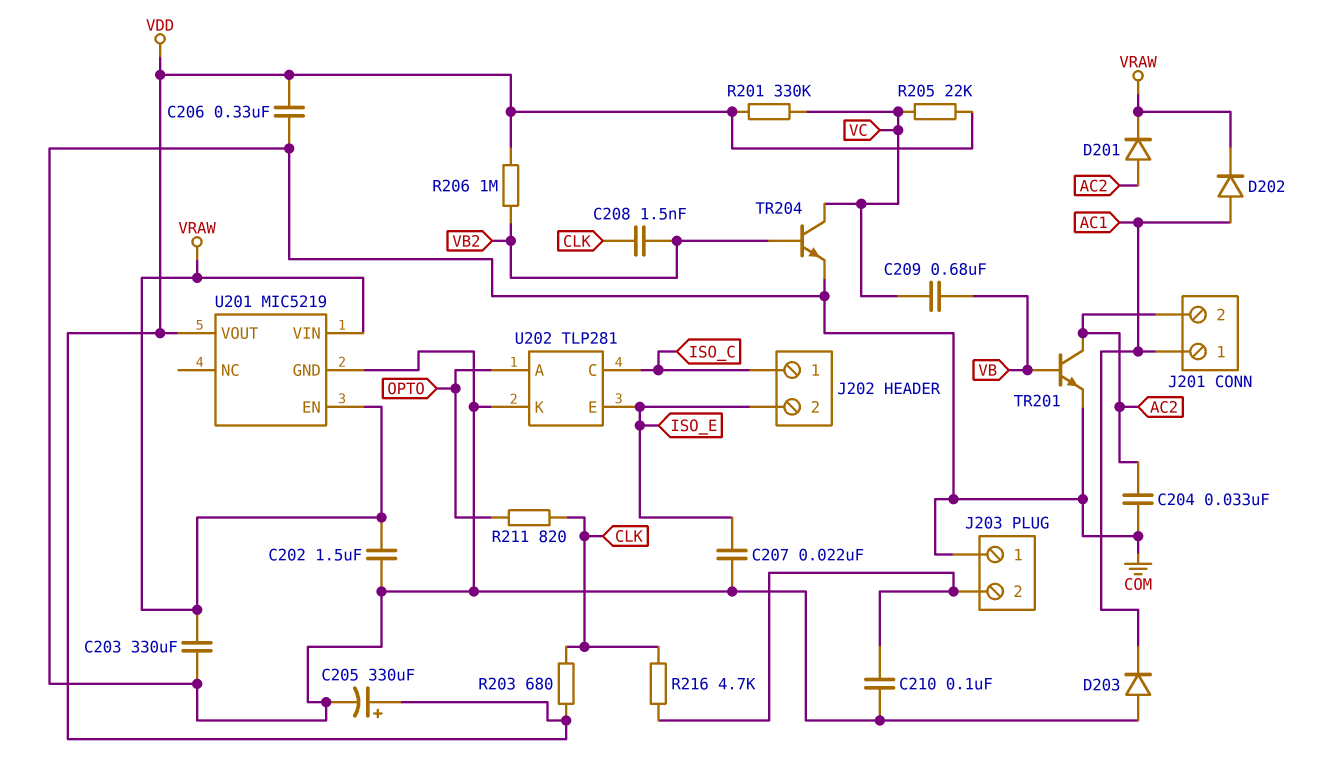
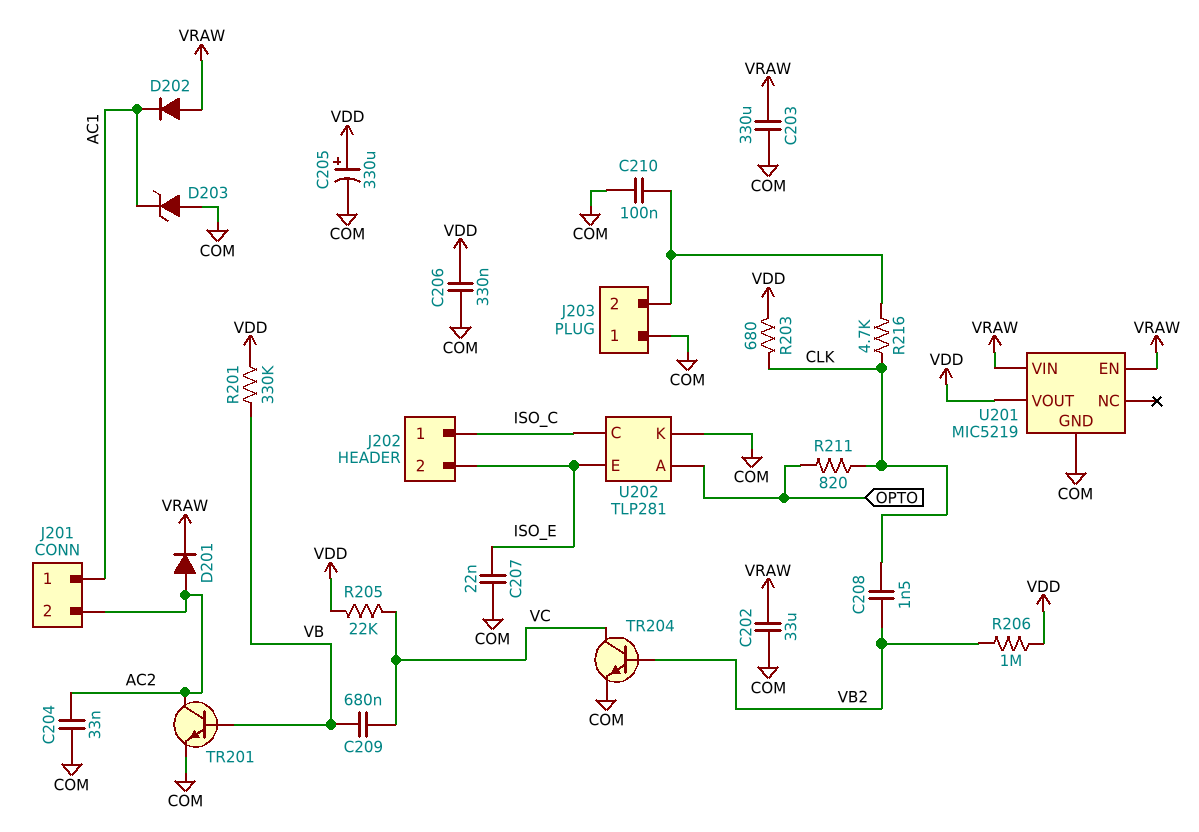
C202: 1.5uF (COM, VRAW) -> 33uF (COM, VRAW)
D202: diode (A AC1, K VRAW) -> diode (A VRAW, K AC1)
D203: diode (A COM, K AC1) -> zener (A COM, K AC1)
R201: 330k (VC, VDD) -> 330k (VB, VDD)

